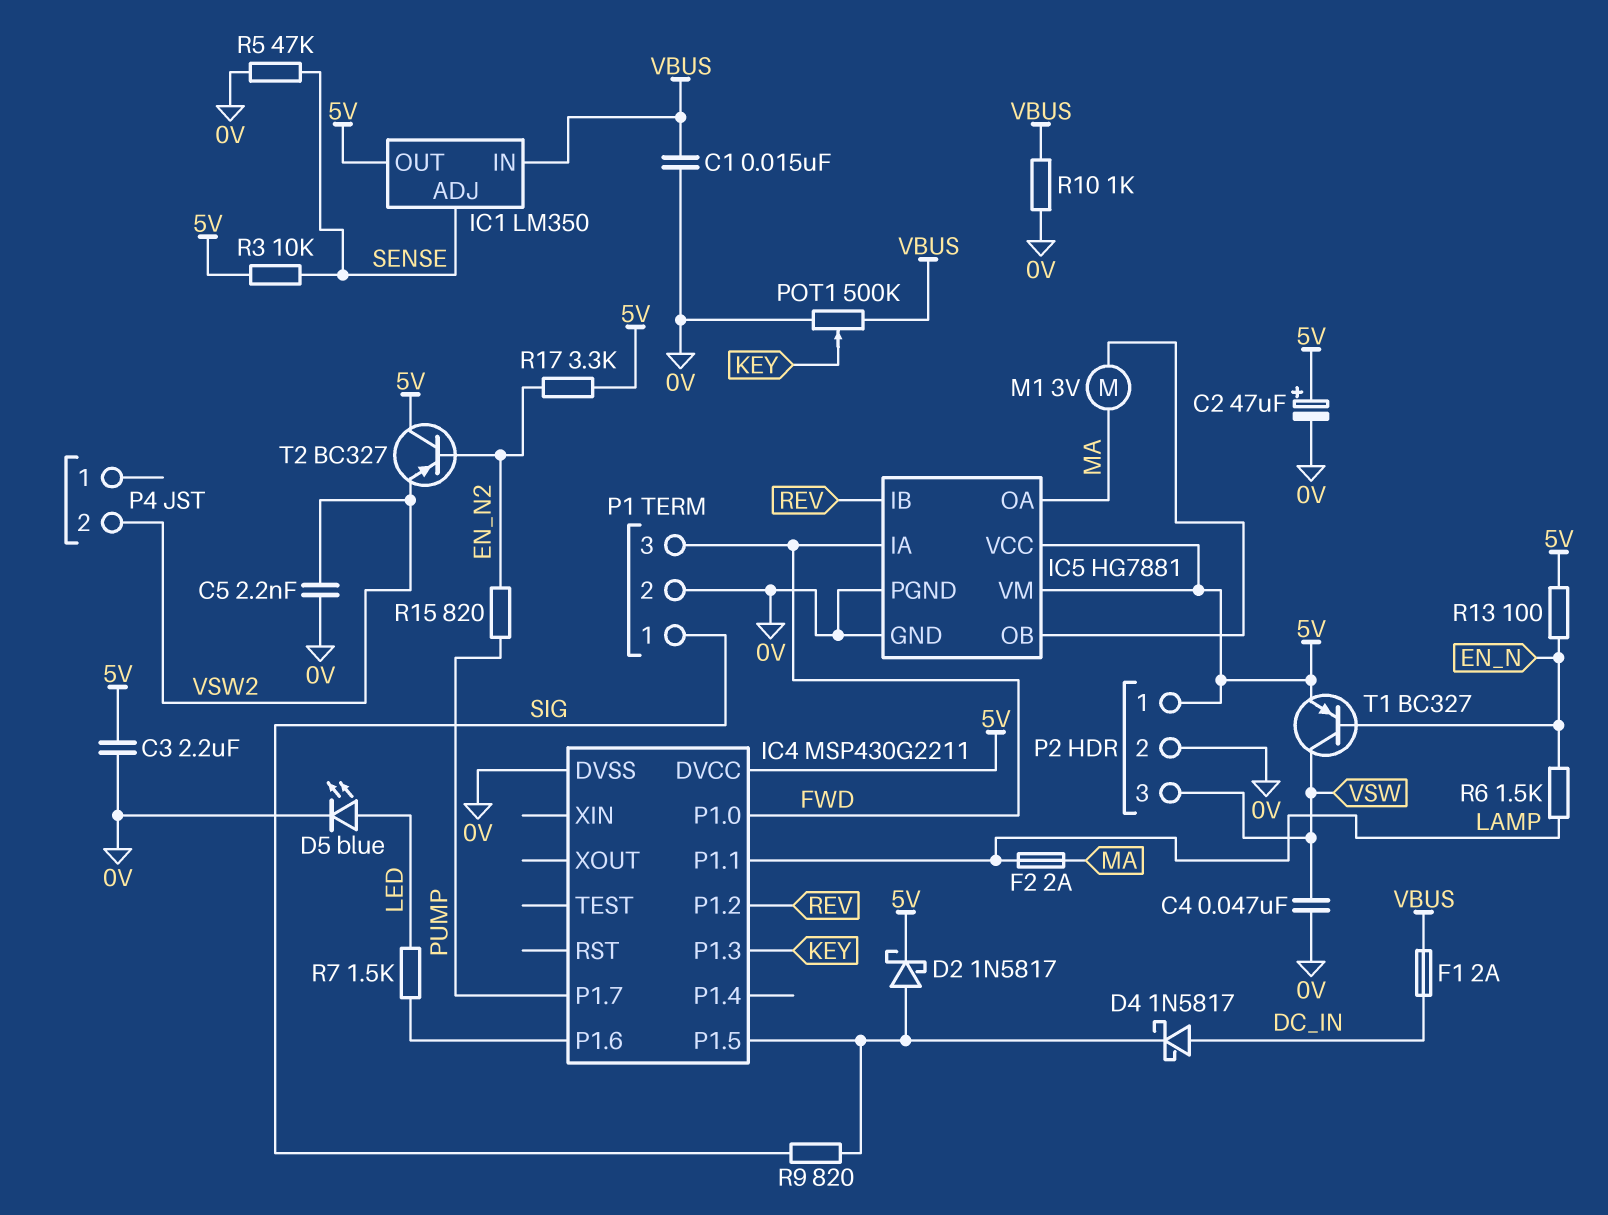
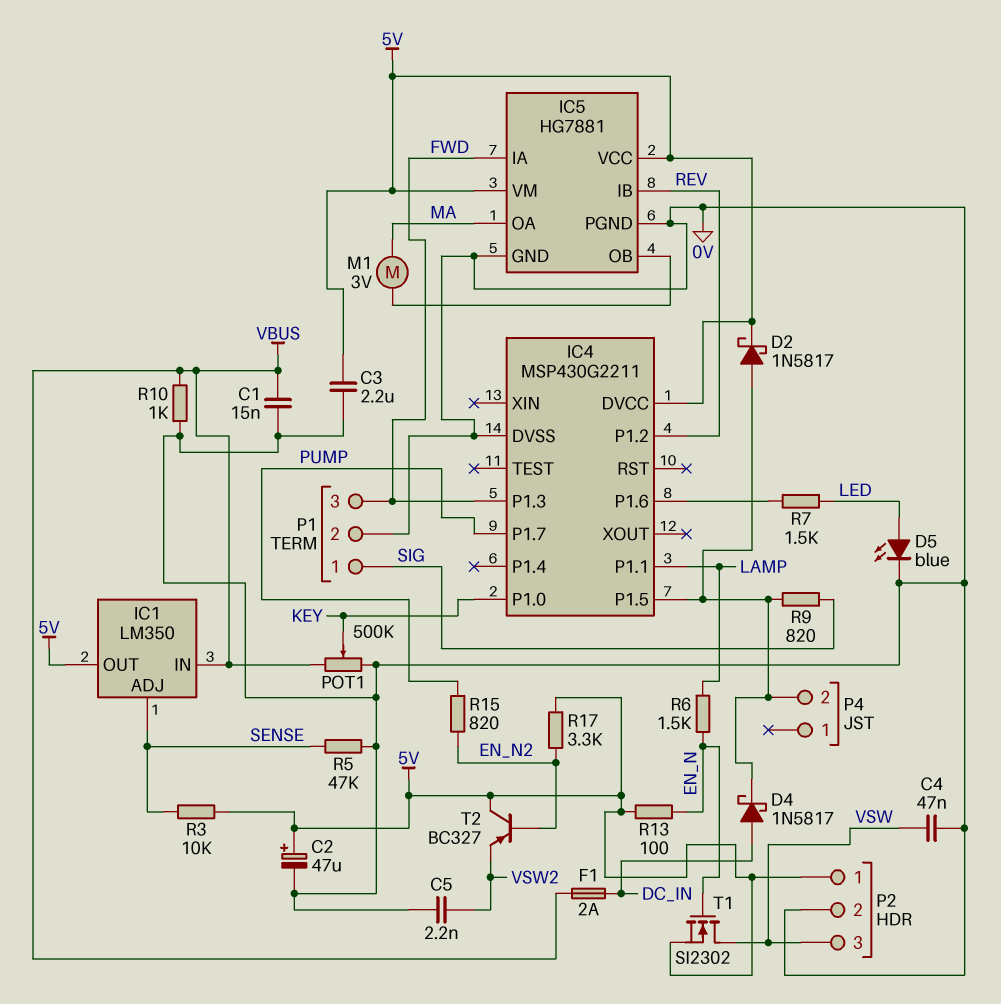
F2: 2A (LAMP, MA) -> none
IC4 pin P1.0: FWD -> KEY
IC4 pin P1.3: KEY -> FWD
P4 pin 2: VSW2 -> IC4/P1.5
T1: PNP BC327 (B EN_N, C VSW, E 5V) -> NMOS SI2302 (G EN_N, D VSW, S 5V)

